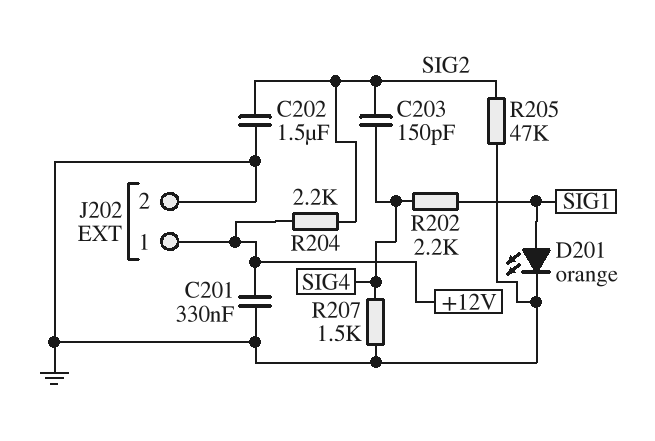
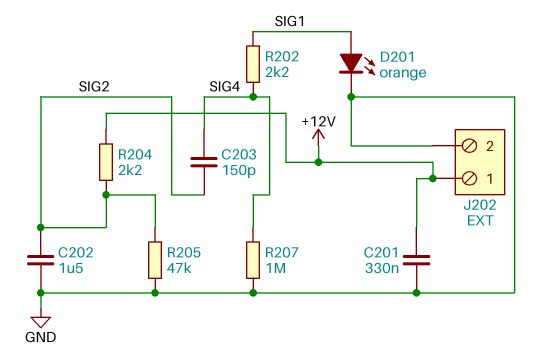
R207: 1.5k (GND, SIG4) -> 1M (GND, SIG4)

